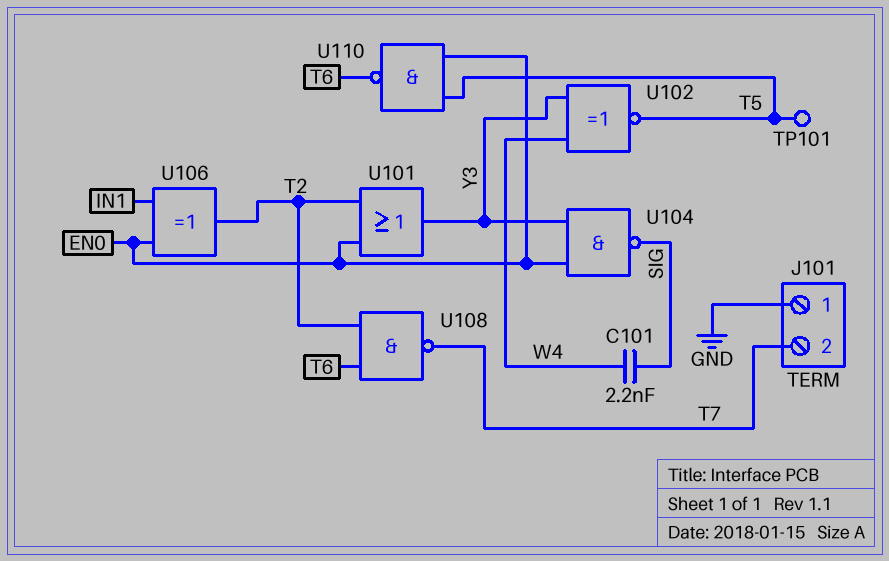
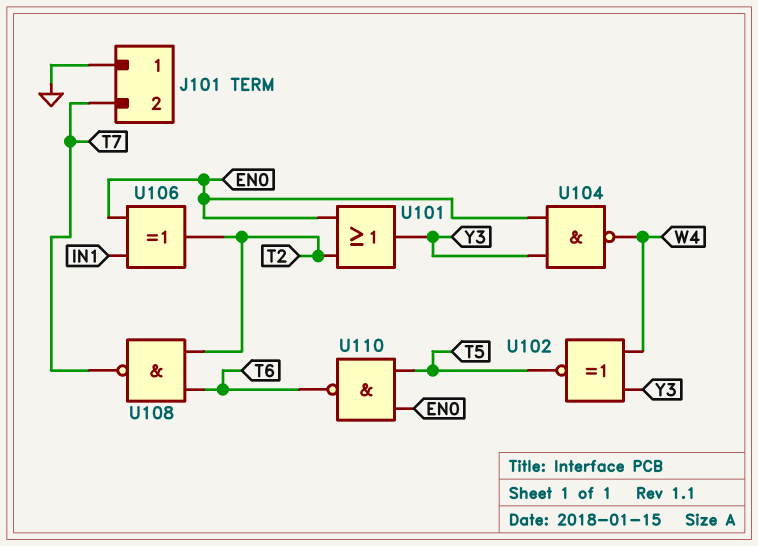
C101: 2.2nF (SIG, W4) -> none
TP101: test point (T5) -> none
U104: NAND (in EN0, in Y3, out SIG) -> NAND (in EN0, in Y3, out W4)

